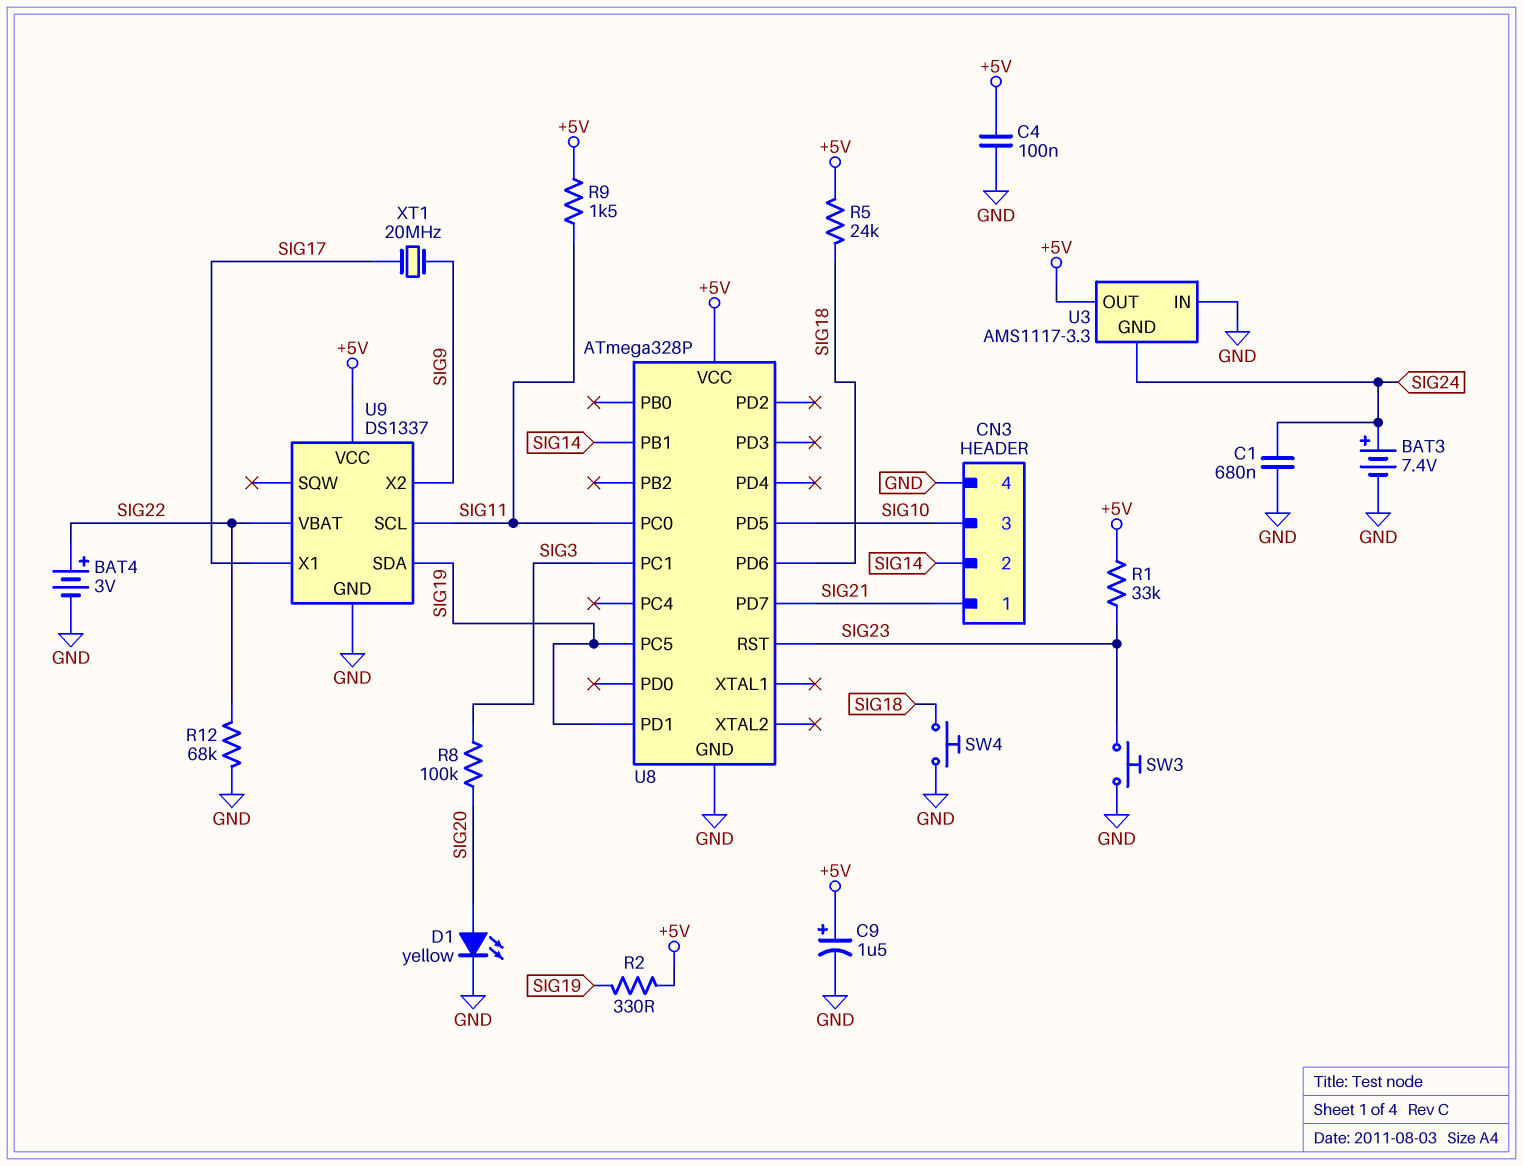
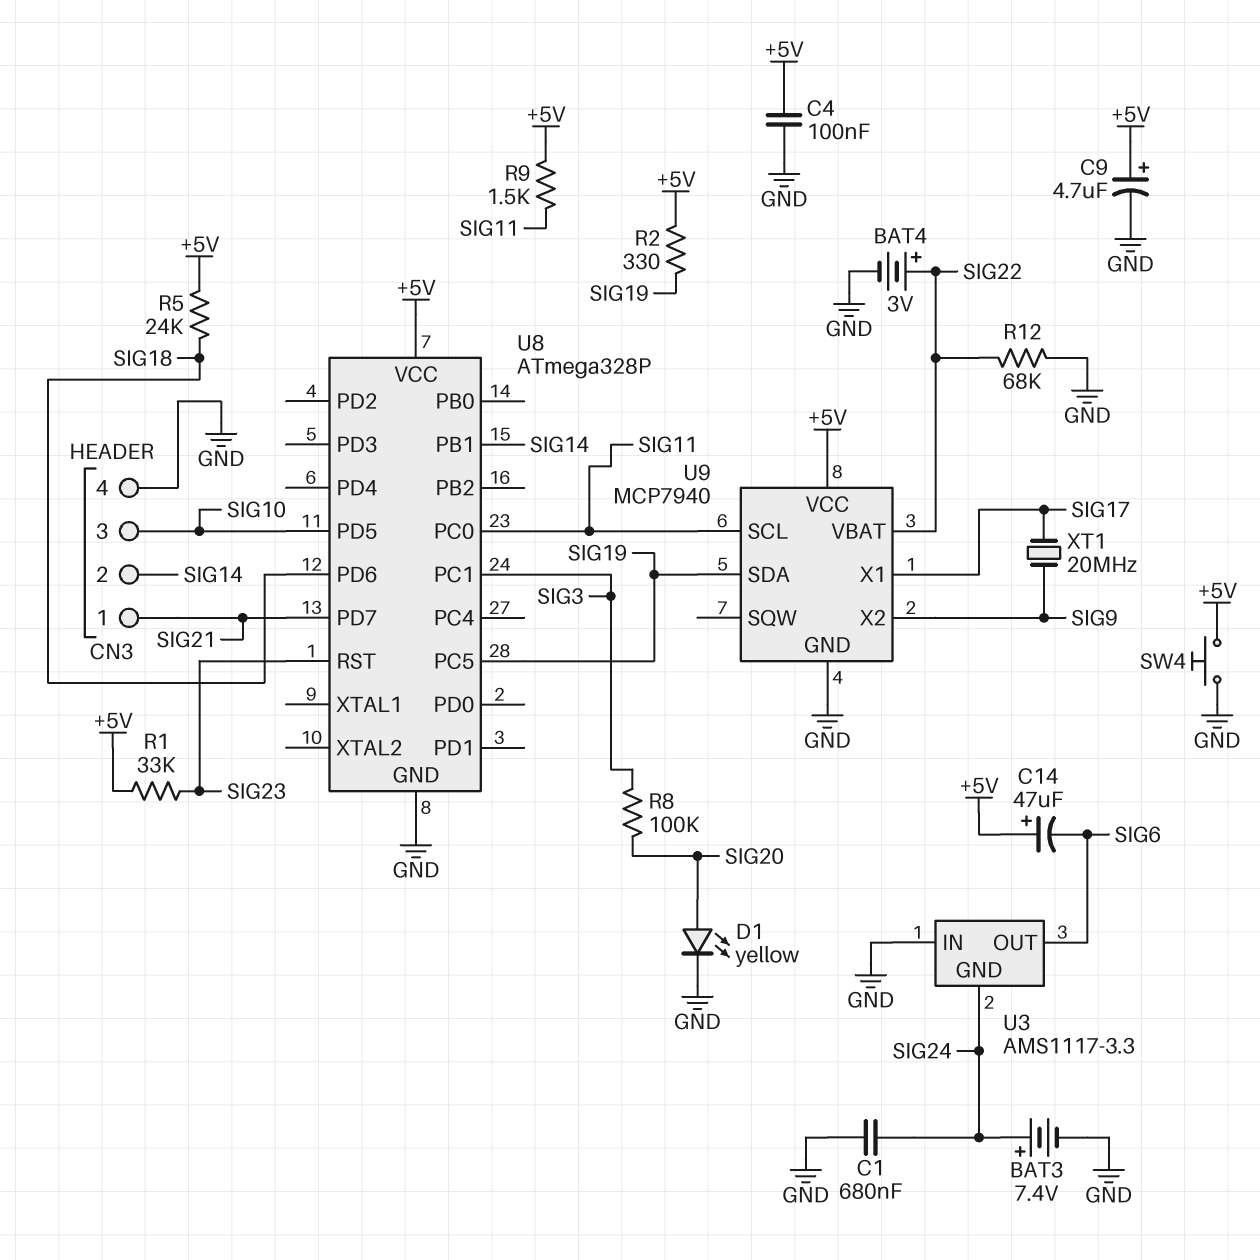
C9: 1.5uF (plus +5V, minus GND) -> 4.7uF (plus +5V, minus GND)
C14: none -> 47uF (plus +5V, minus SIG6)
SW3: button (GND, SIG23) -> none
SW4: button (GND, SIG18) -> button (+5V, GND)
U3 pin OUT: +5V -> SIG6
U8 pin PD1: SIG19 -> none
U9: DS1337 -> MCP7940

